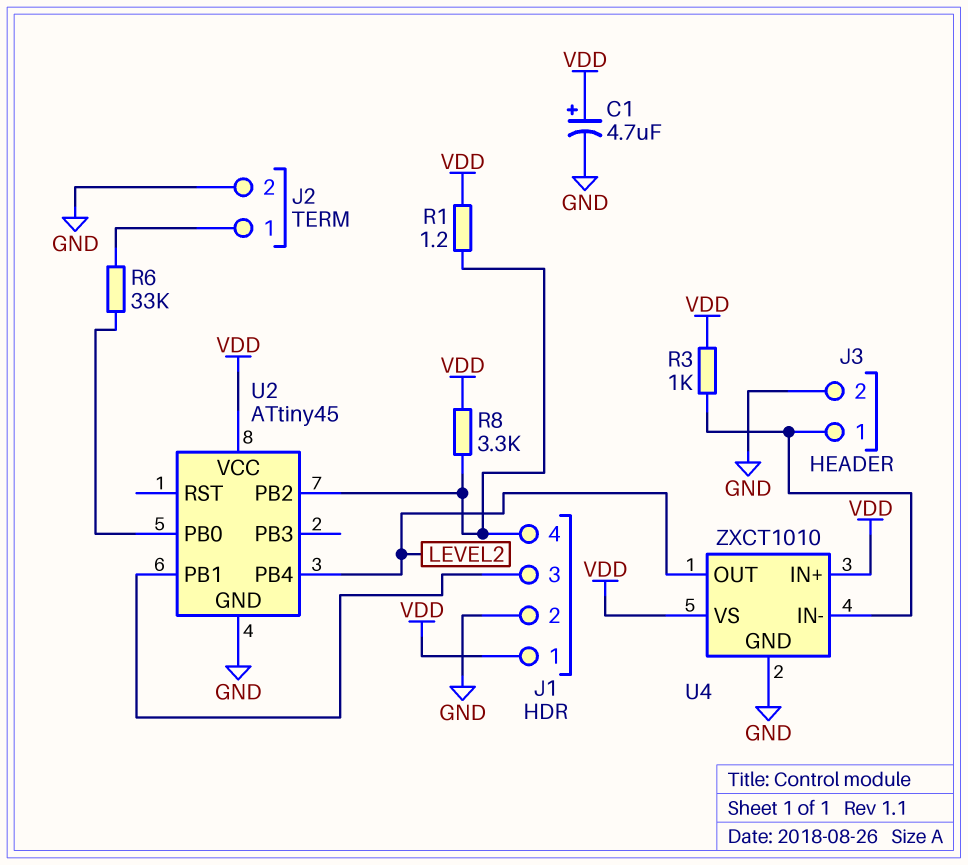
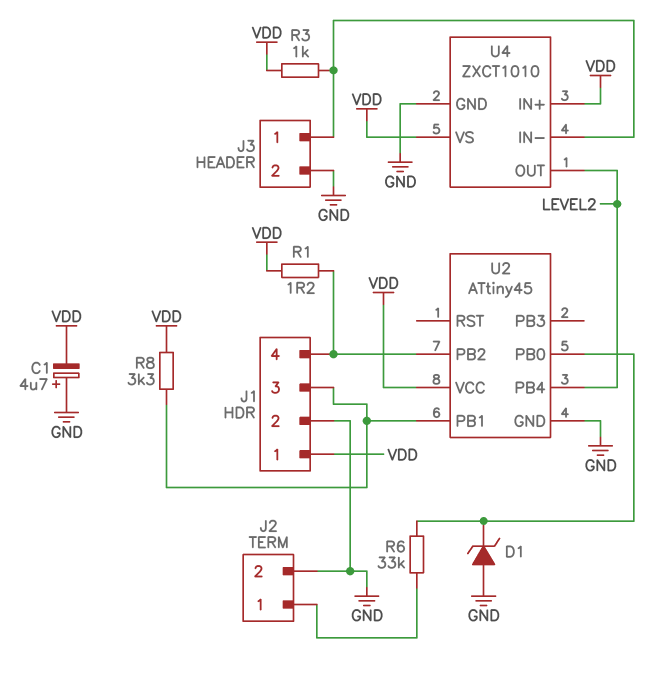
C1: 4.7uF (plus VDD, minus GND) -> 4.7uF (plus GND, minus VDD)
D1: none -> zener (A GND, K U2/PB0)
R8: 3.3k (J1/4, VDD) -> 3.3k (J1/3, VDD)

